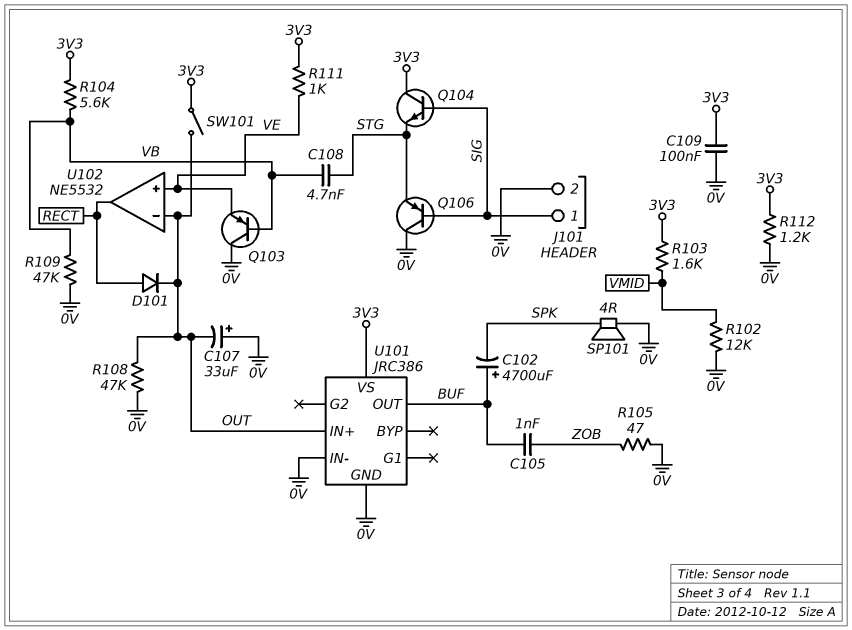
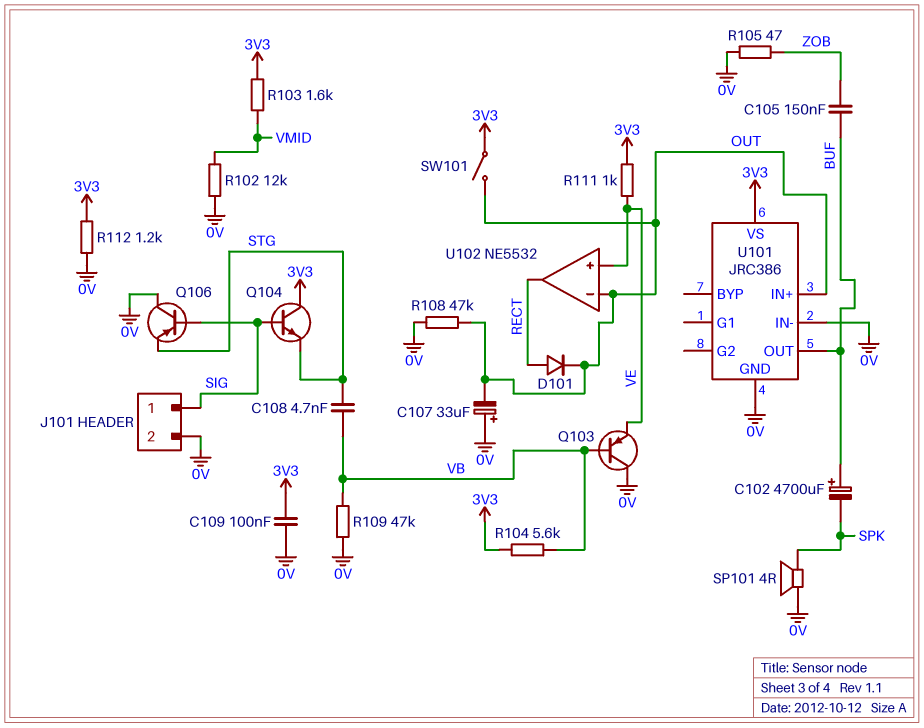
C105: 1nF (BUF, ZOB) -> 150nF (BUF, ZOB)

